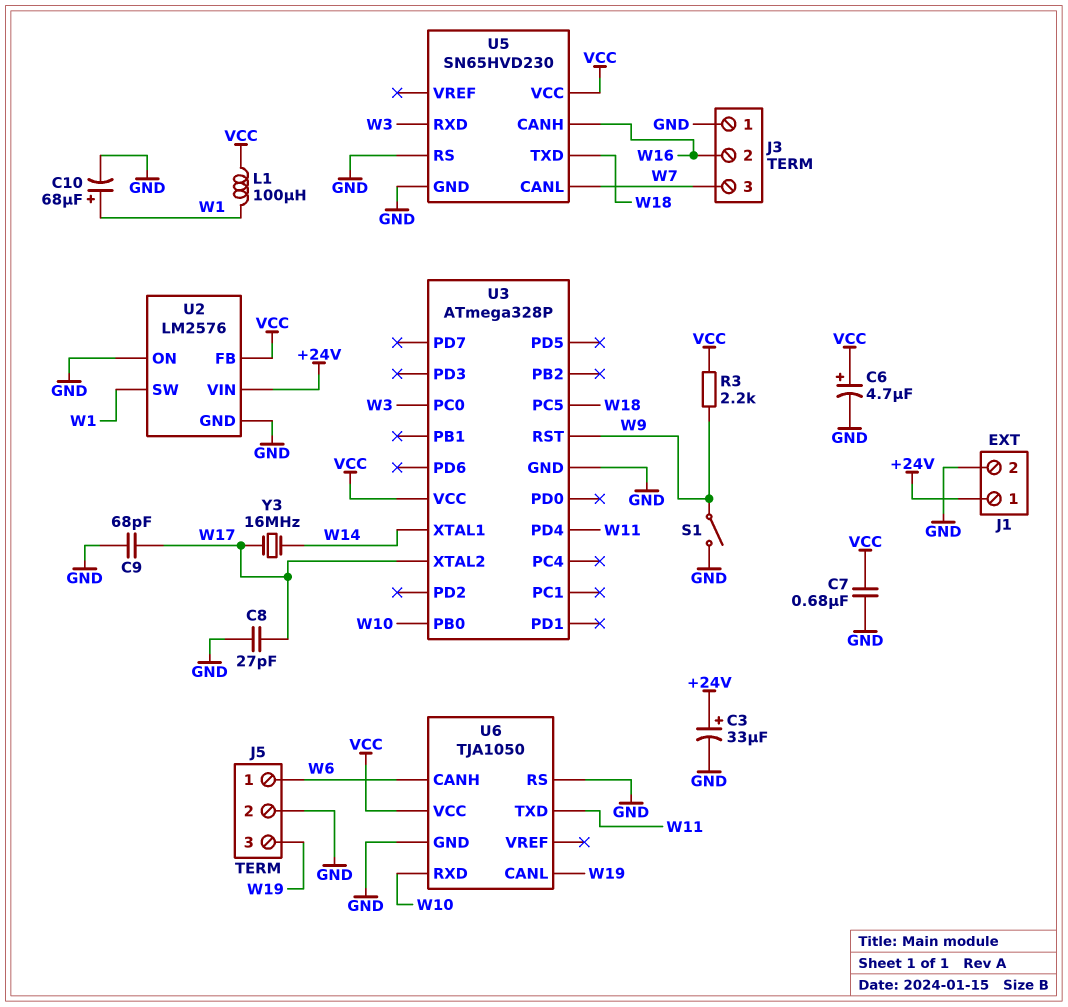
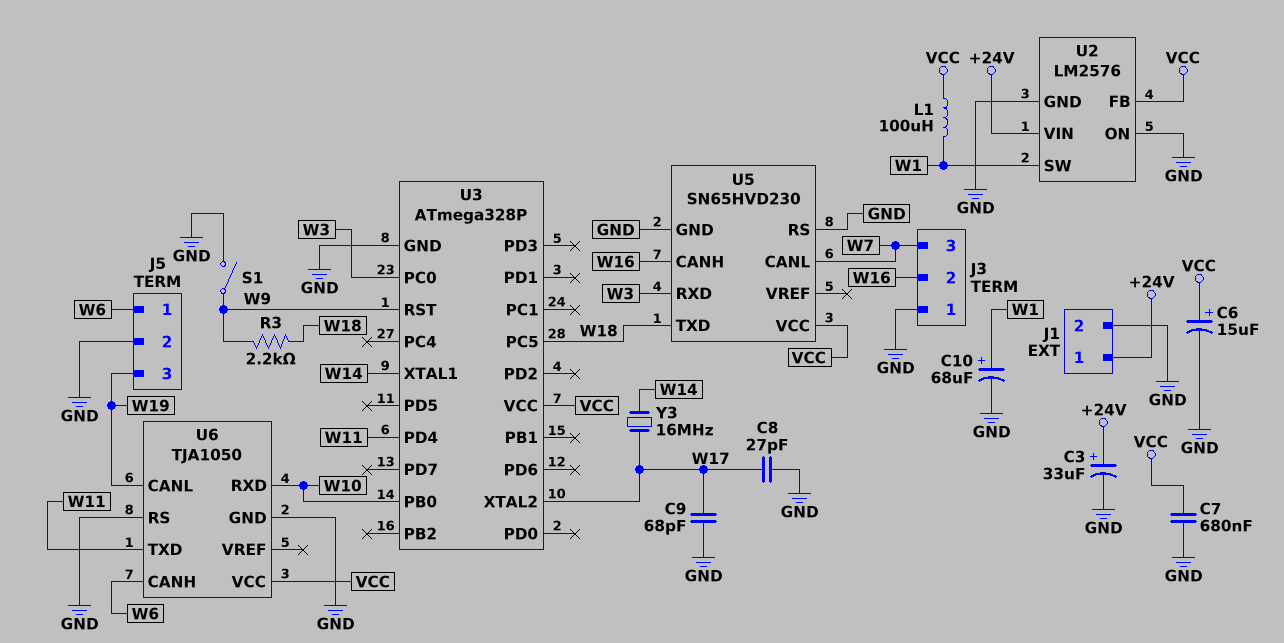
C6: 4.7uF (plus VCC, minus GND) -> 15uF (plus VCC, minus GND)
R3: 2.2k (VCC, W9) -> 2.2k (W9, W18)

